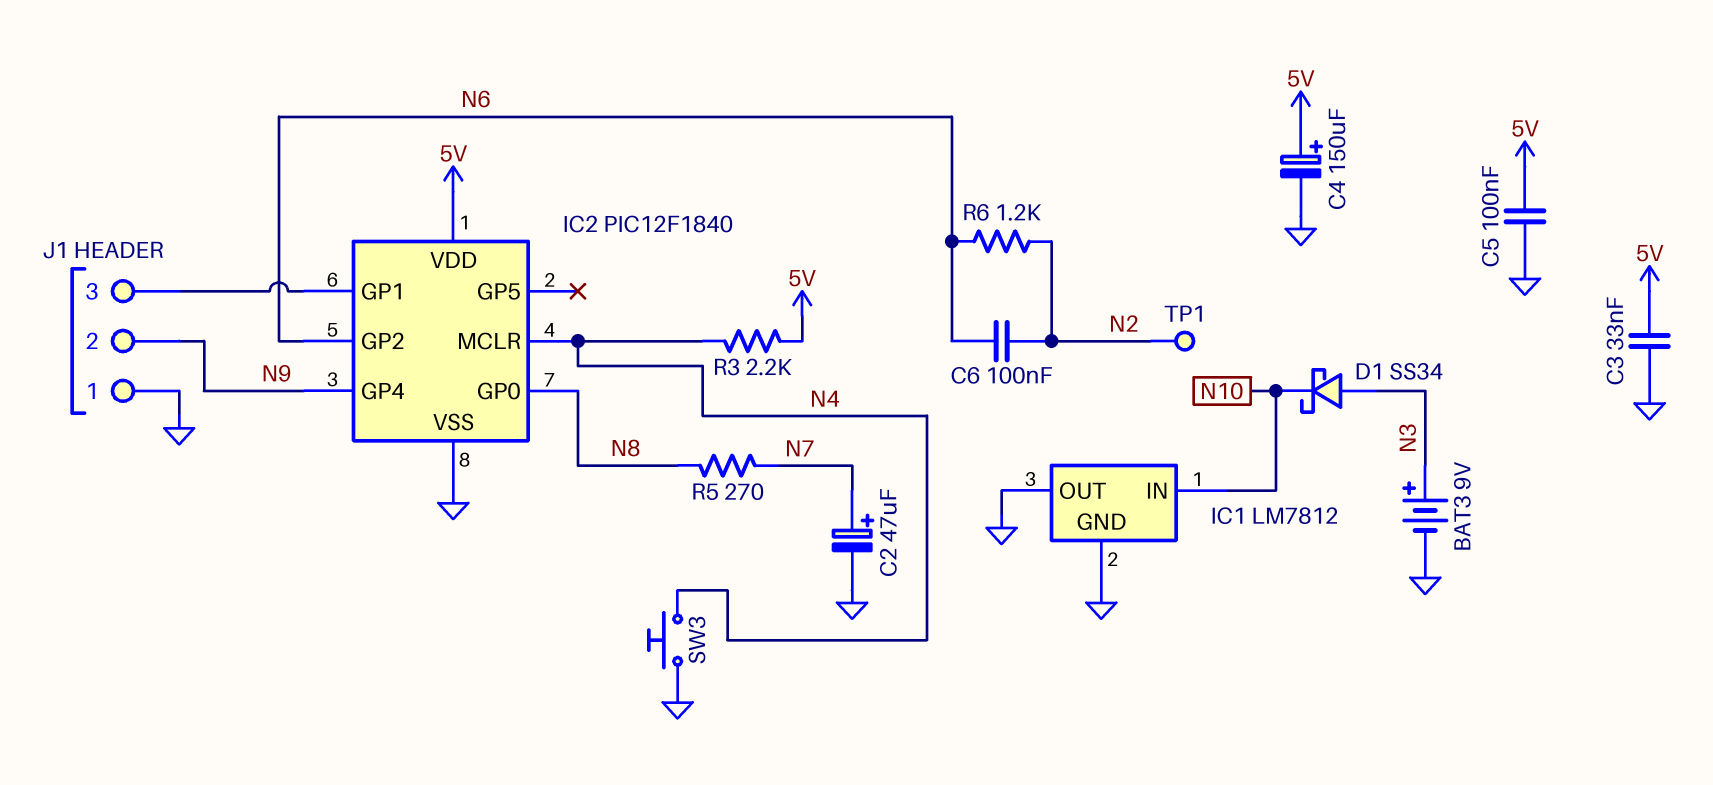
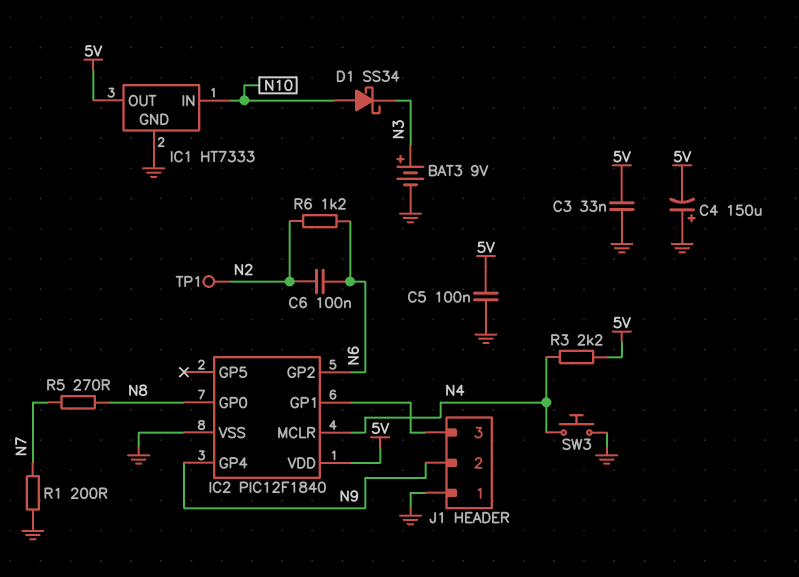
C2: 47uF (plus N7, minus GND) -> none
C4: 150uF (plus 5V, minus GND) -> 150uF (plus GND, minus 5V)
D1: schottky SS34 (A N3, K N10) -> schottky SS34 (A N10, K N3)
IC1: LM7812 -> HT7333
IC1 pin OUT: GND -> 5V
R1: none -> 200 (GND, N7)

